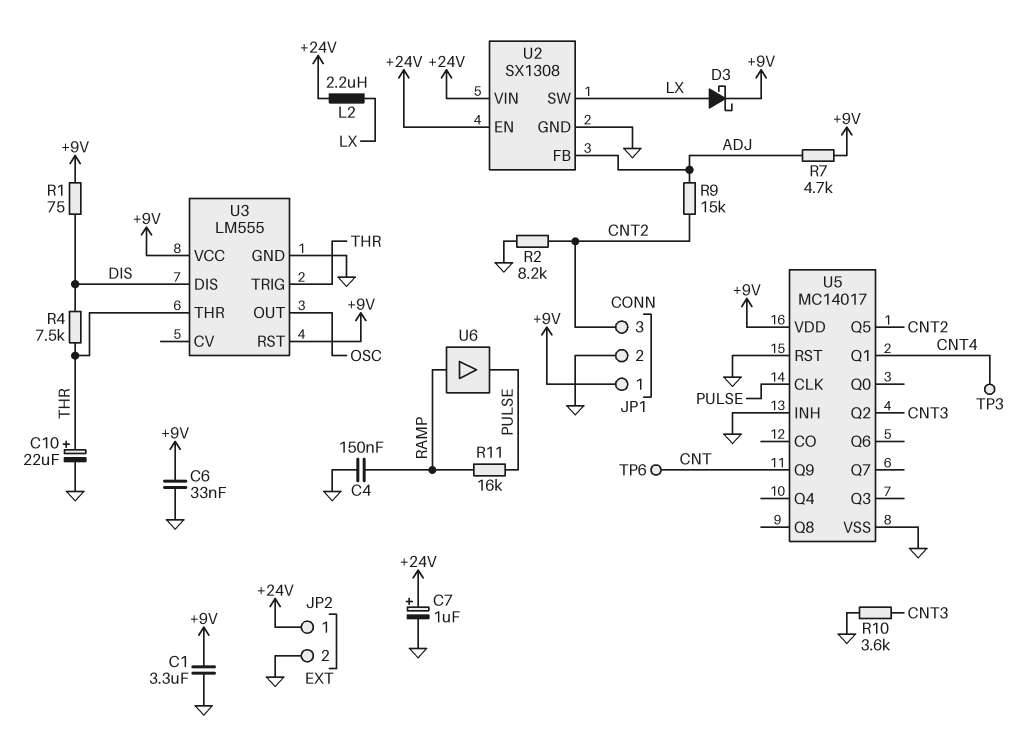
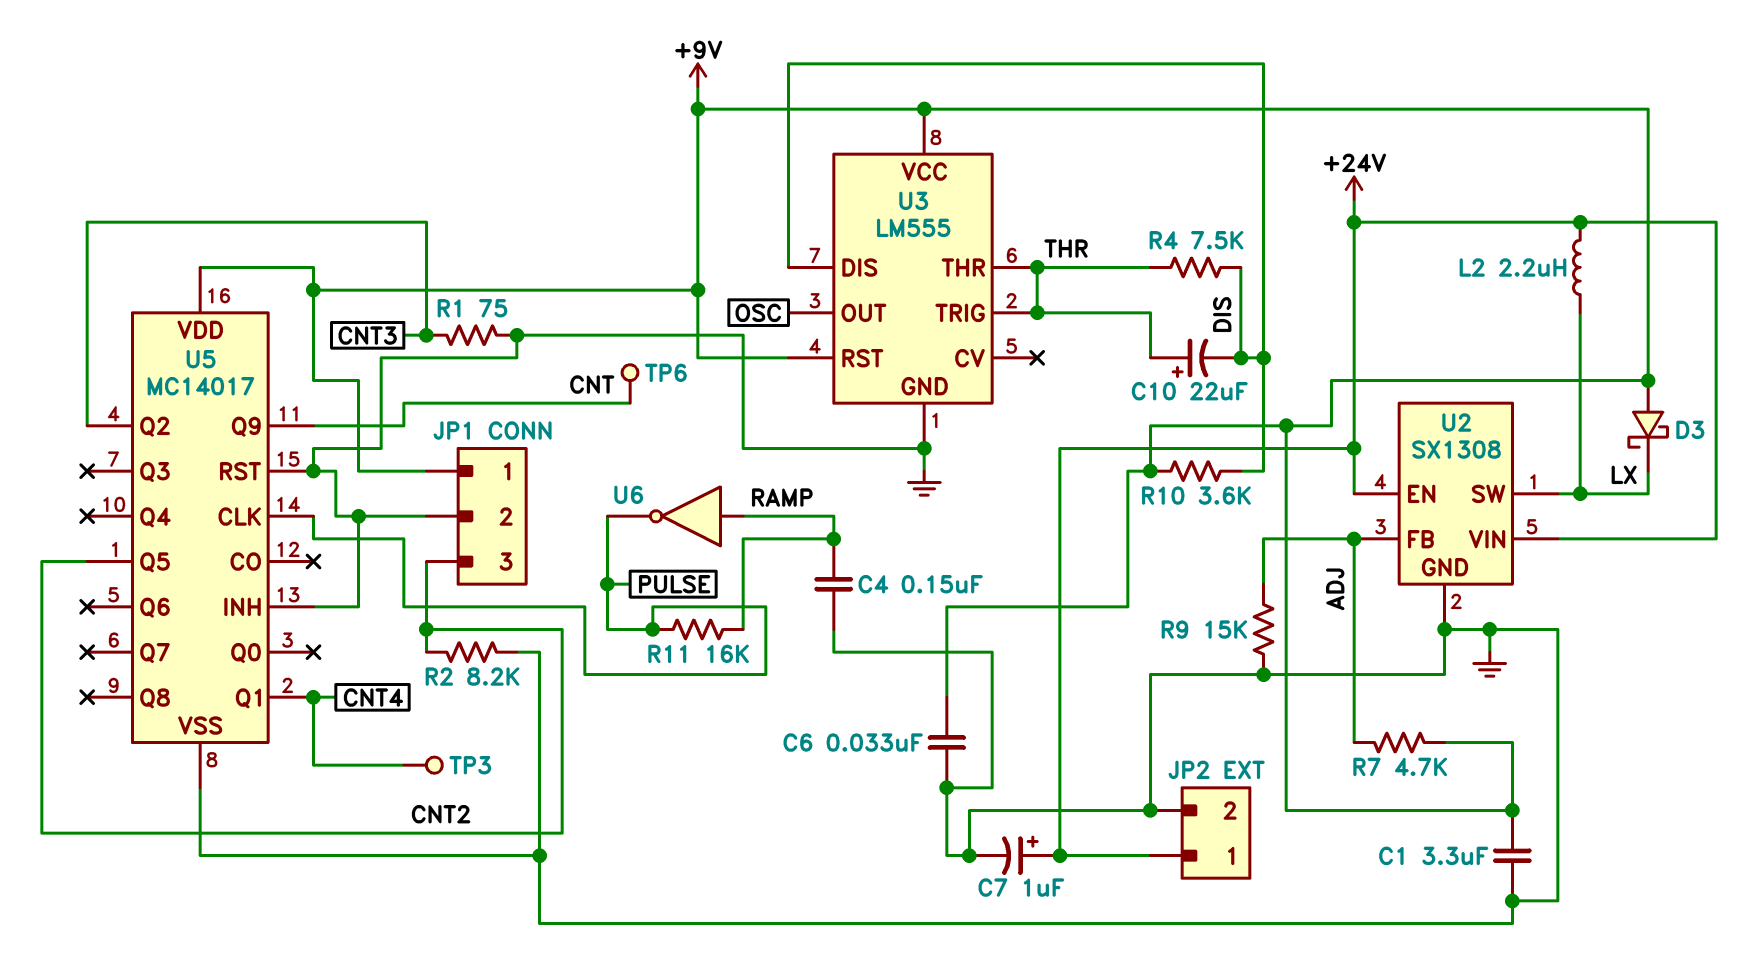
C10: 22uF (plus THR, minus GND) -> 22uF (plus THR, minus DIS)
D3: schottky (A LX, K +9V) -> schottky (A +9V, K LX)
R1: 75 (+9V, DIS) -> 75 (CNT3, GND)
R9: 15k (ADJ, CNT2) -> 15k (ADJ, GND)
R10: 3.6k (CNT3, GND) -> 3.6k (+9V, DIS)
U6: buffer (in RAMP, out PULSE) -> NOT (in RAMP, out PULSE)

